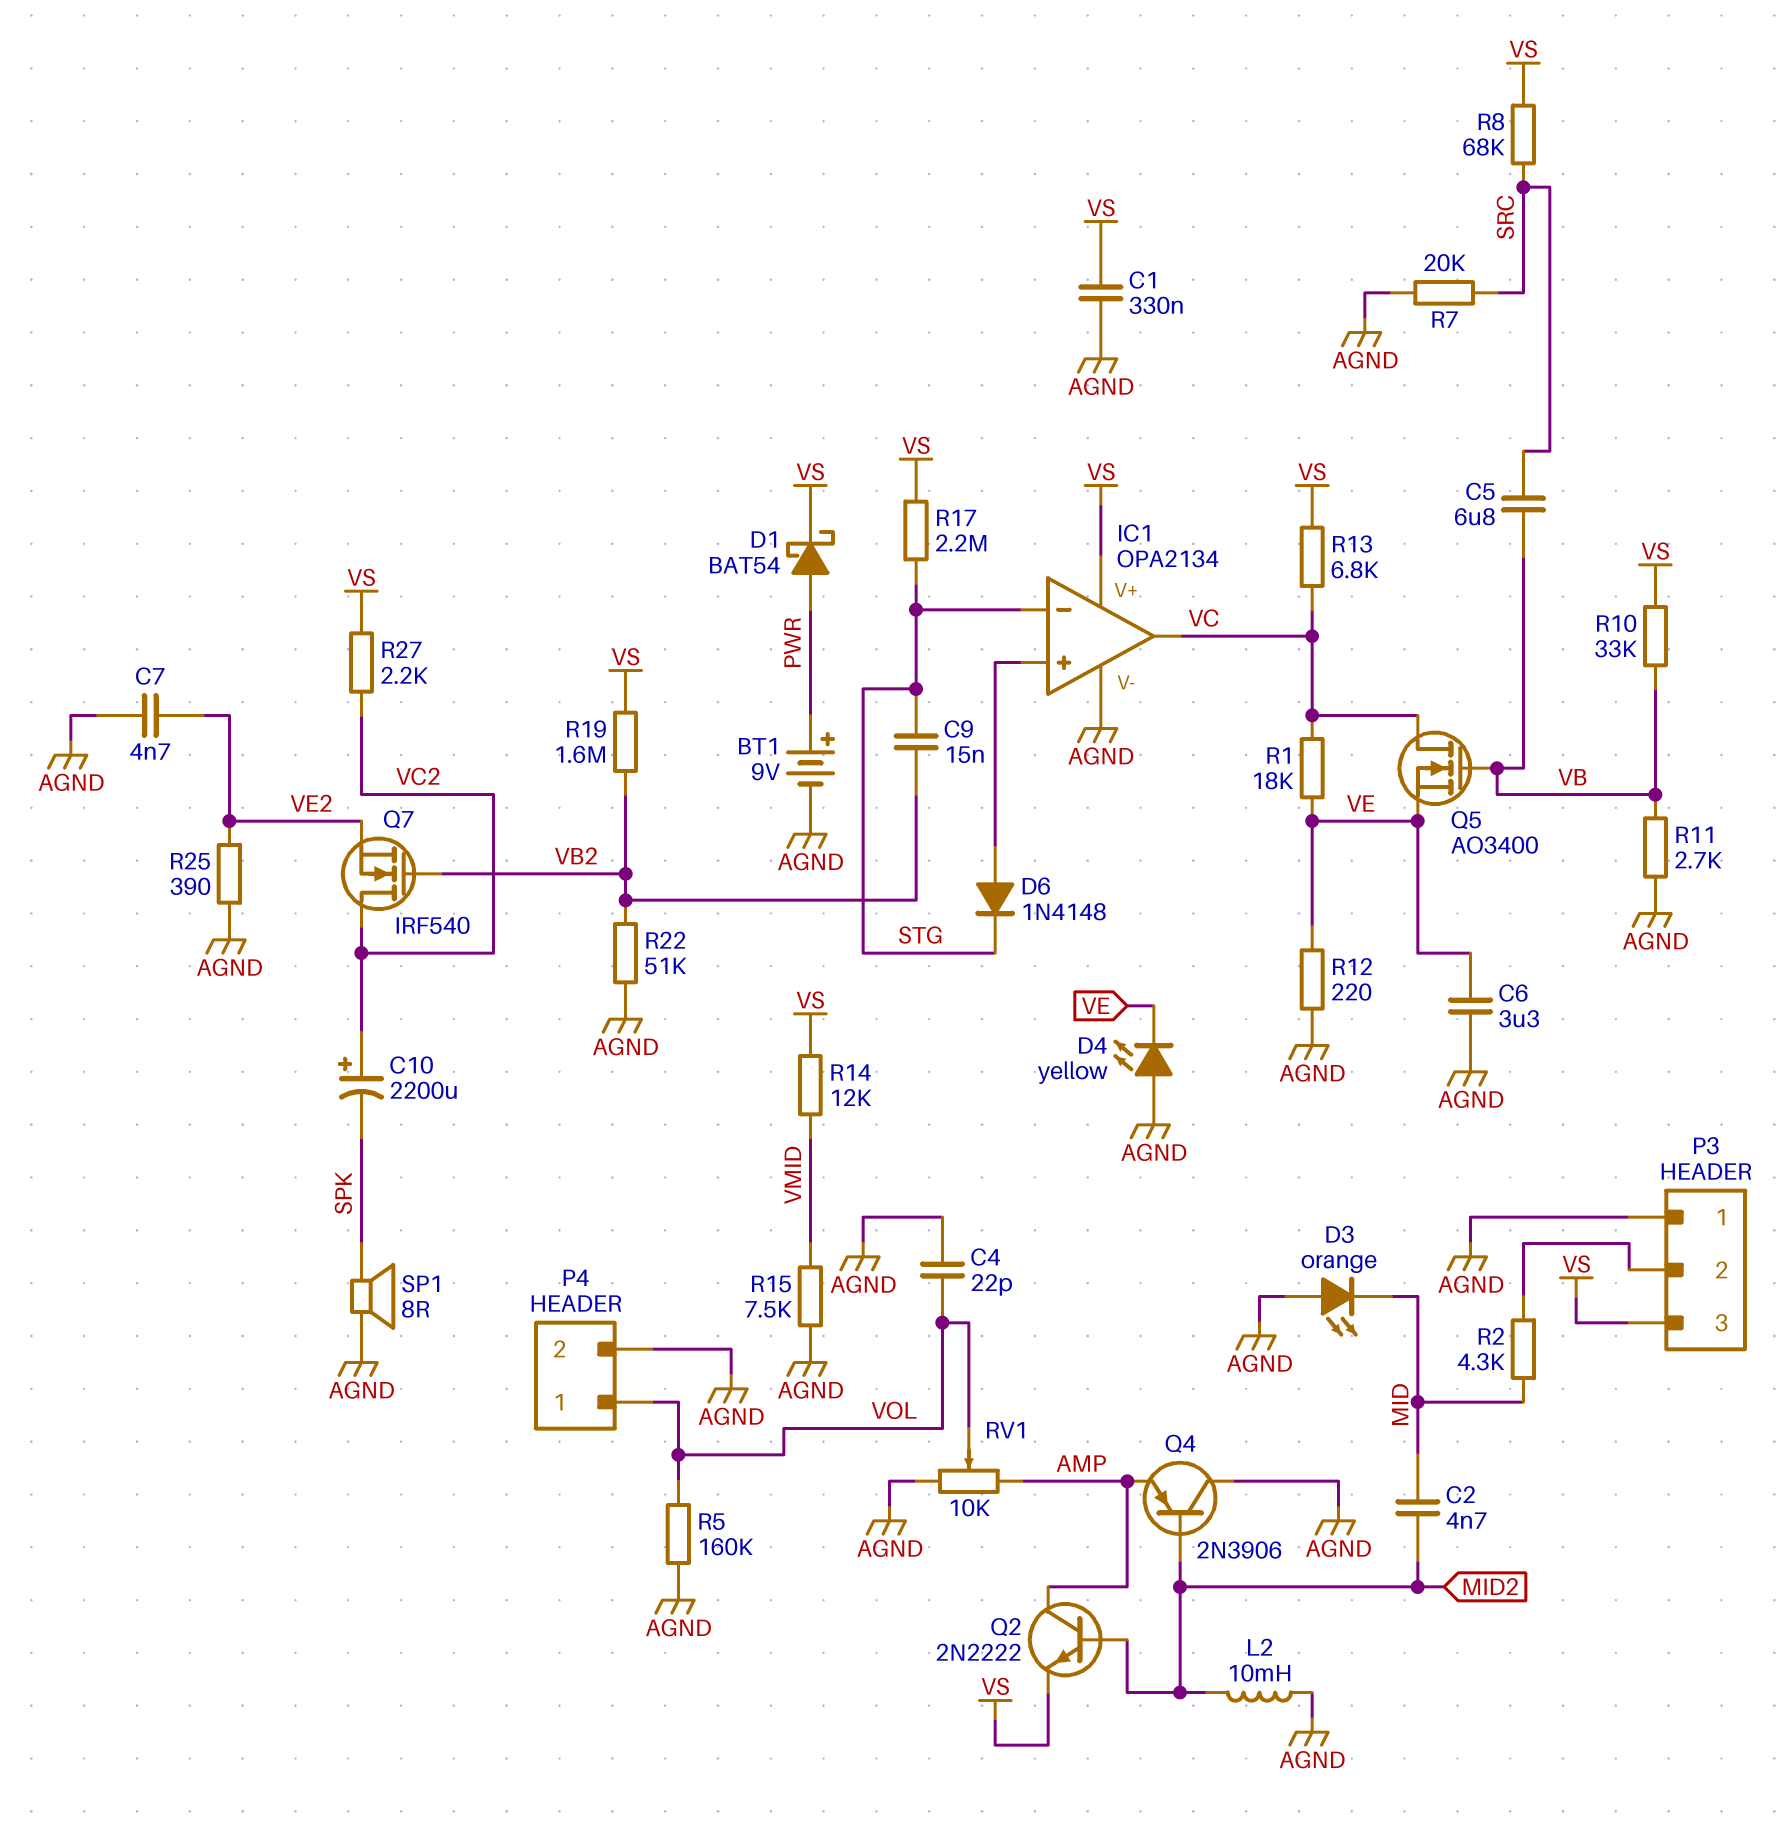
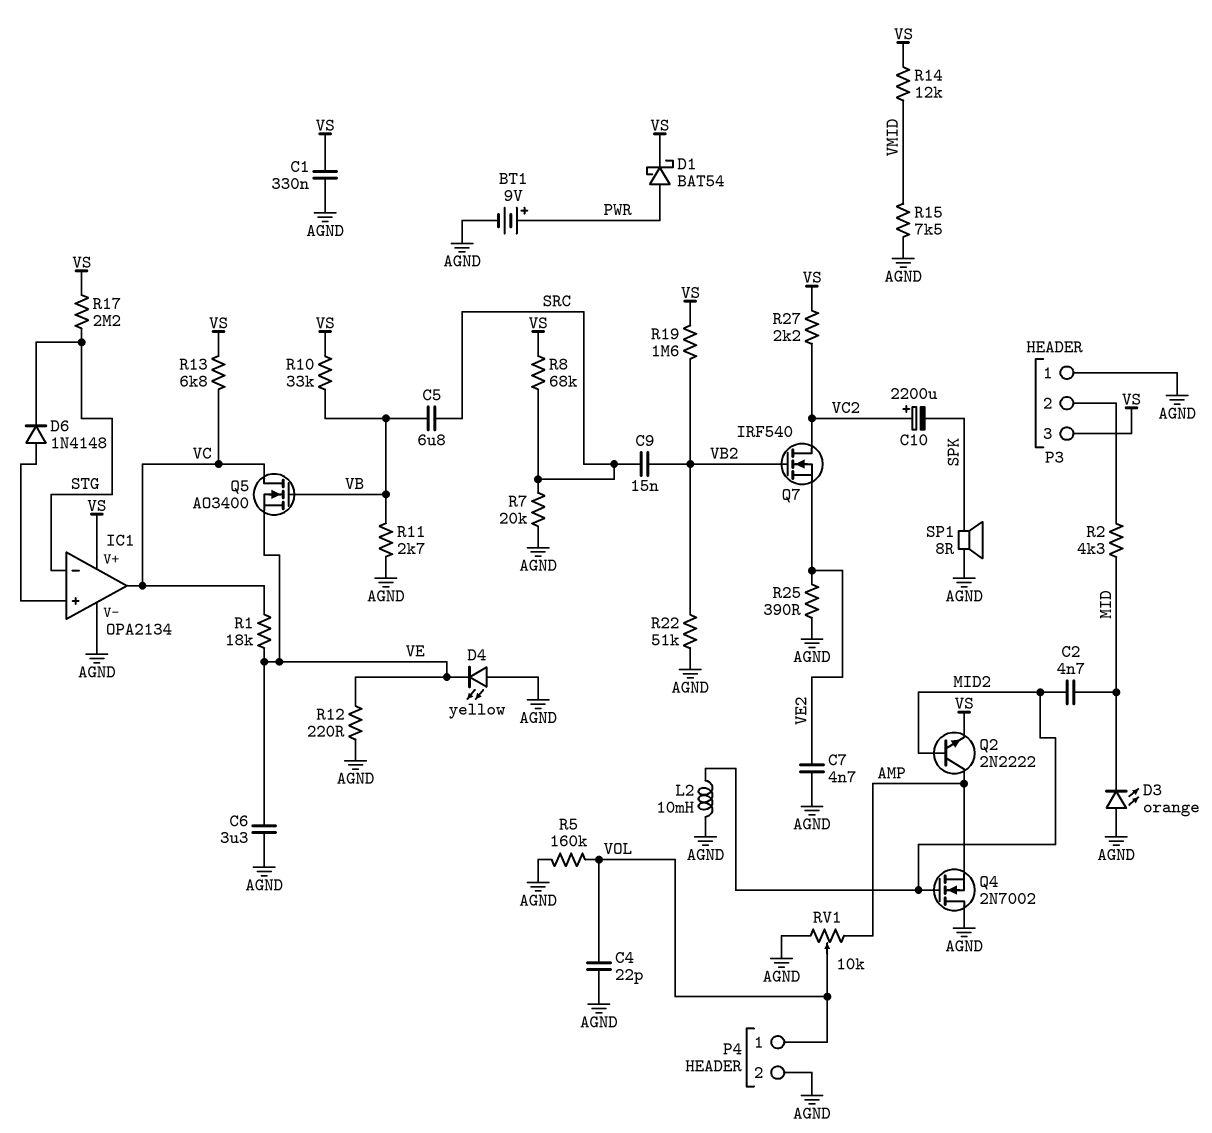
C9: 15nF (STG, VB2) -> 15nF (SRC, VB2)
Q4: PNP 2N3906 (B MID2, C AGND, E AMP) -> NMOS 2N7002 (G MID2, D AGND, S AMP)

